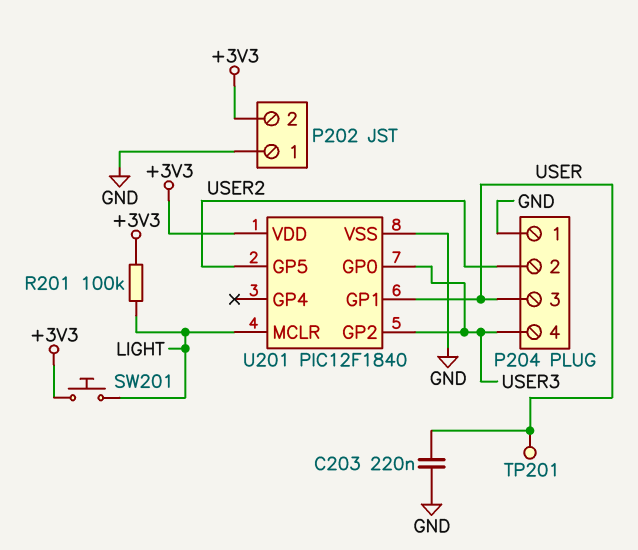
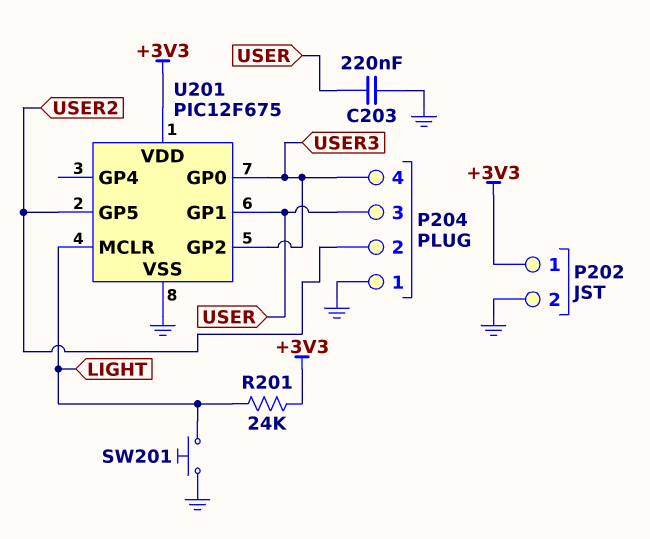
P202 pin 1: GND -> +3V3
P202 pin 2: +3V3 -> GND
R201: 100k (+3V3, LIGHT) -> 24k (+3V3, LIGHT)
SW201: button (+3V3, LIGHT) -> button (GND, LIGHT)
TP201: test point (USER) -> none
U201: PIC12F1840 -> PIC12F675

